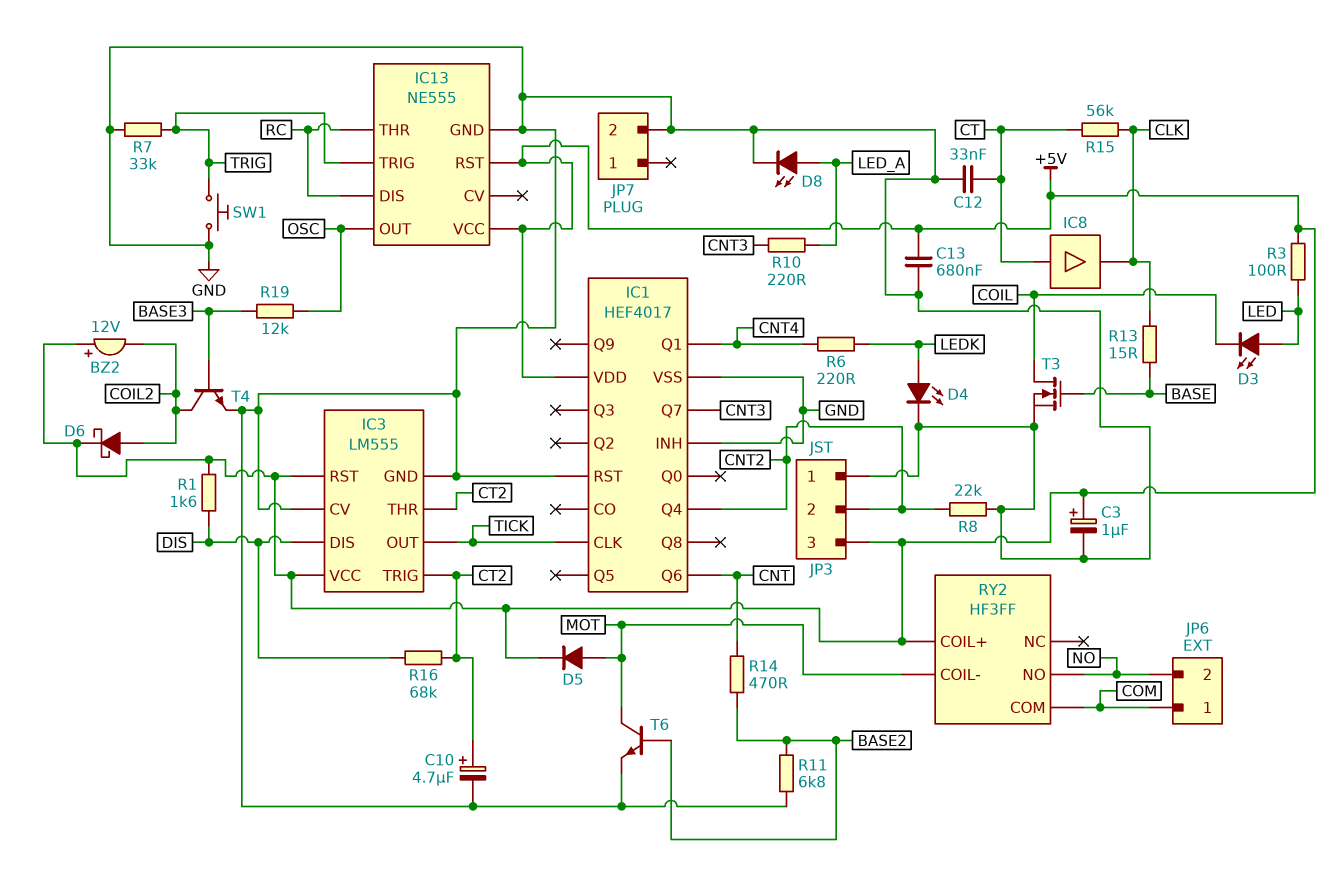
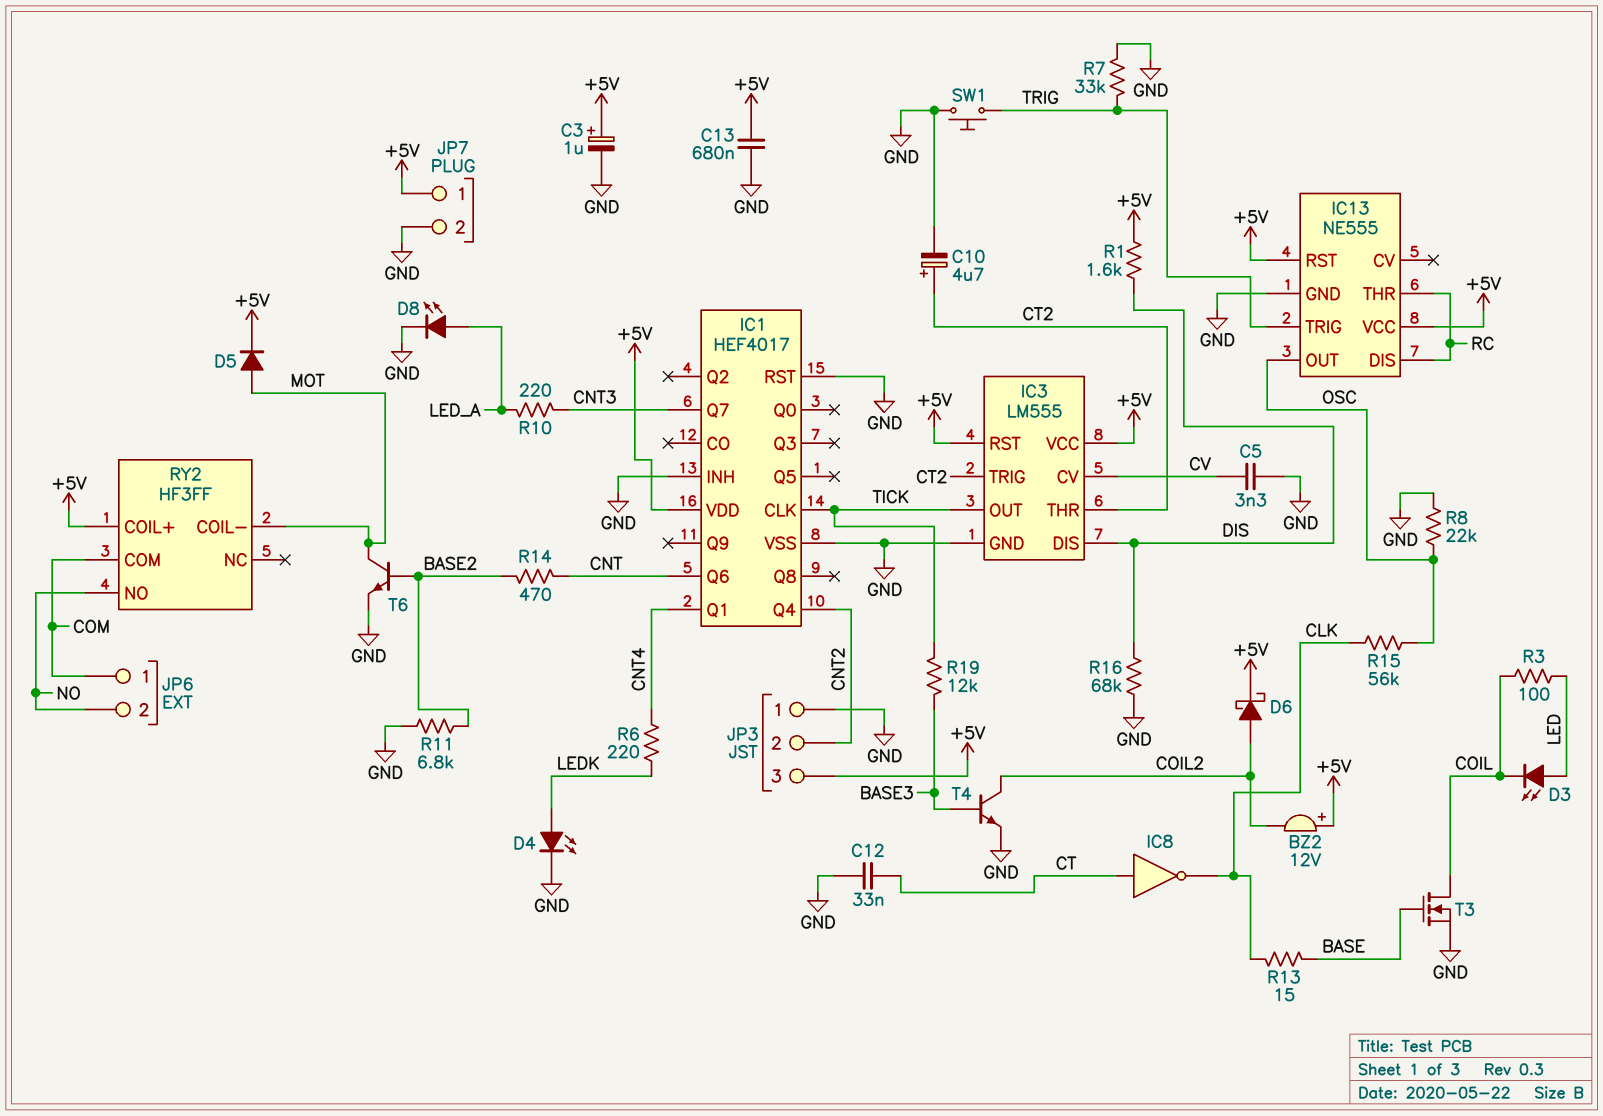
C5: none -> 3.3nF (CV, GND)
IC3 pin CV: GND -> CV
IC8: buffer (in CT, out CLK) -> NOT (in CT, out CLK)
JP7 pin 1: none -> +5V
R3: 100 (+5V, LED) -> 100 (COIL, LED)
R8: 22k (CNT2, GND) -> 22k (GND, OSC)
R15: 56k (CLK, CT) -> 56k (CLK, OSC)
R16: 68k (CT2, DIS) -> 68k (DIS, GND)
R19: 12k (BASE3, OSC) -> 12k (BASE3, TICK)

